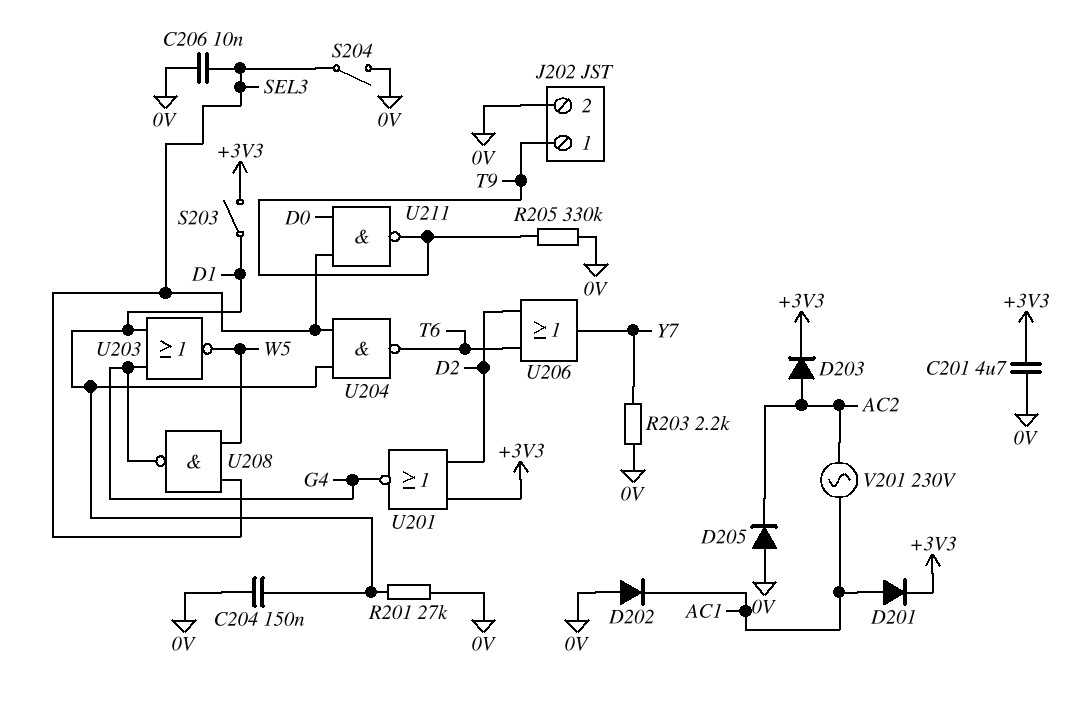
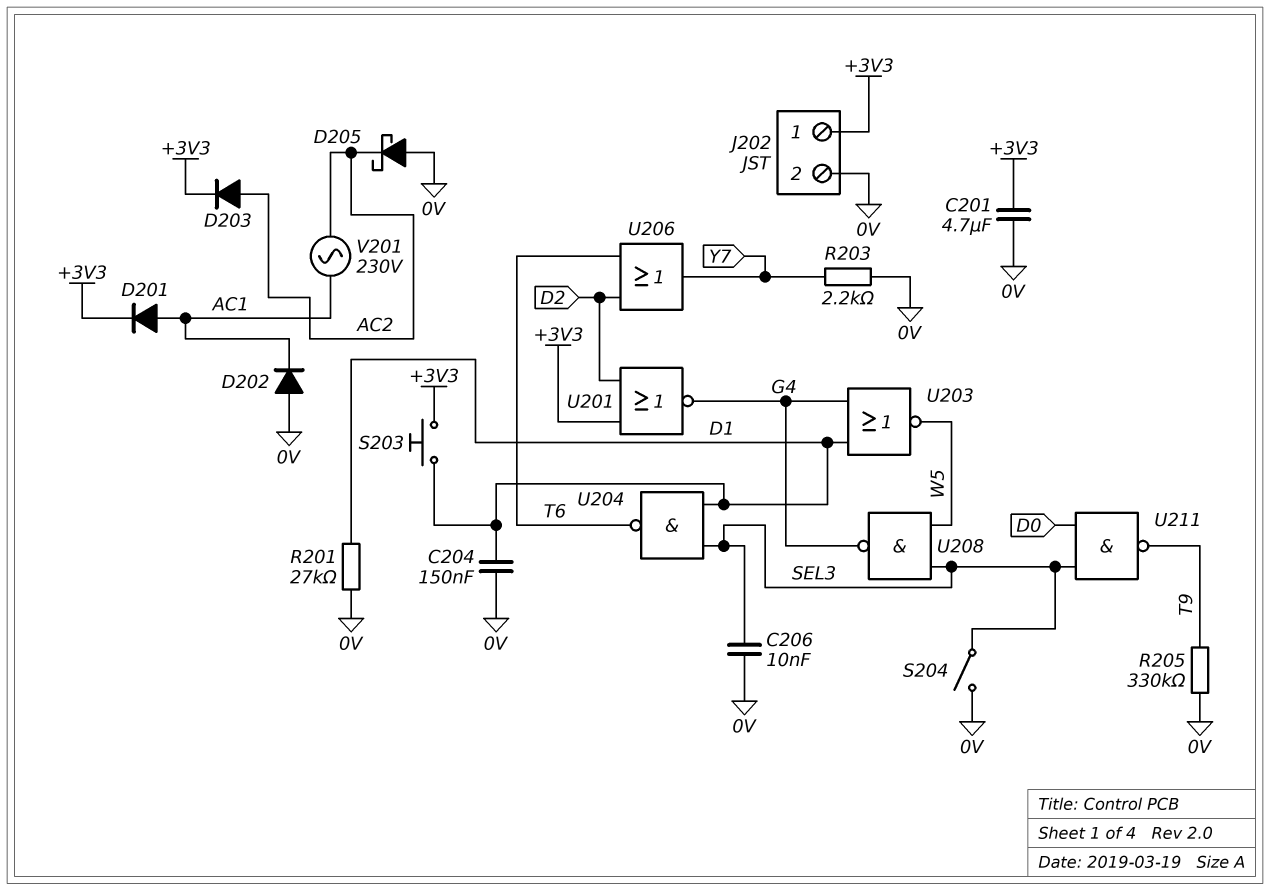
D205: diode (A 0V, K AC2) -> schottky (A 0V, K AC2)
J202 pin 1: T9 -> +3V3
S203: switch (+3V3, D1) -> button (+3V3, D1)

